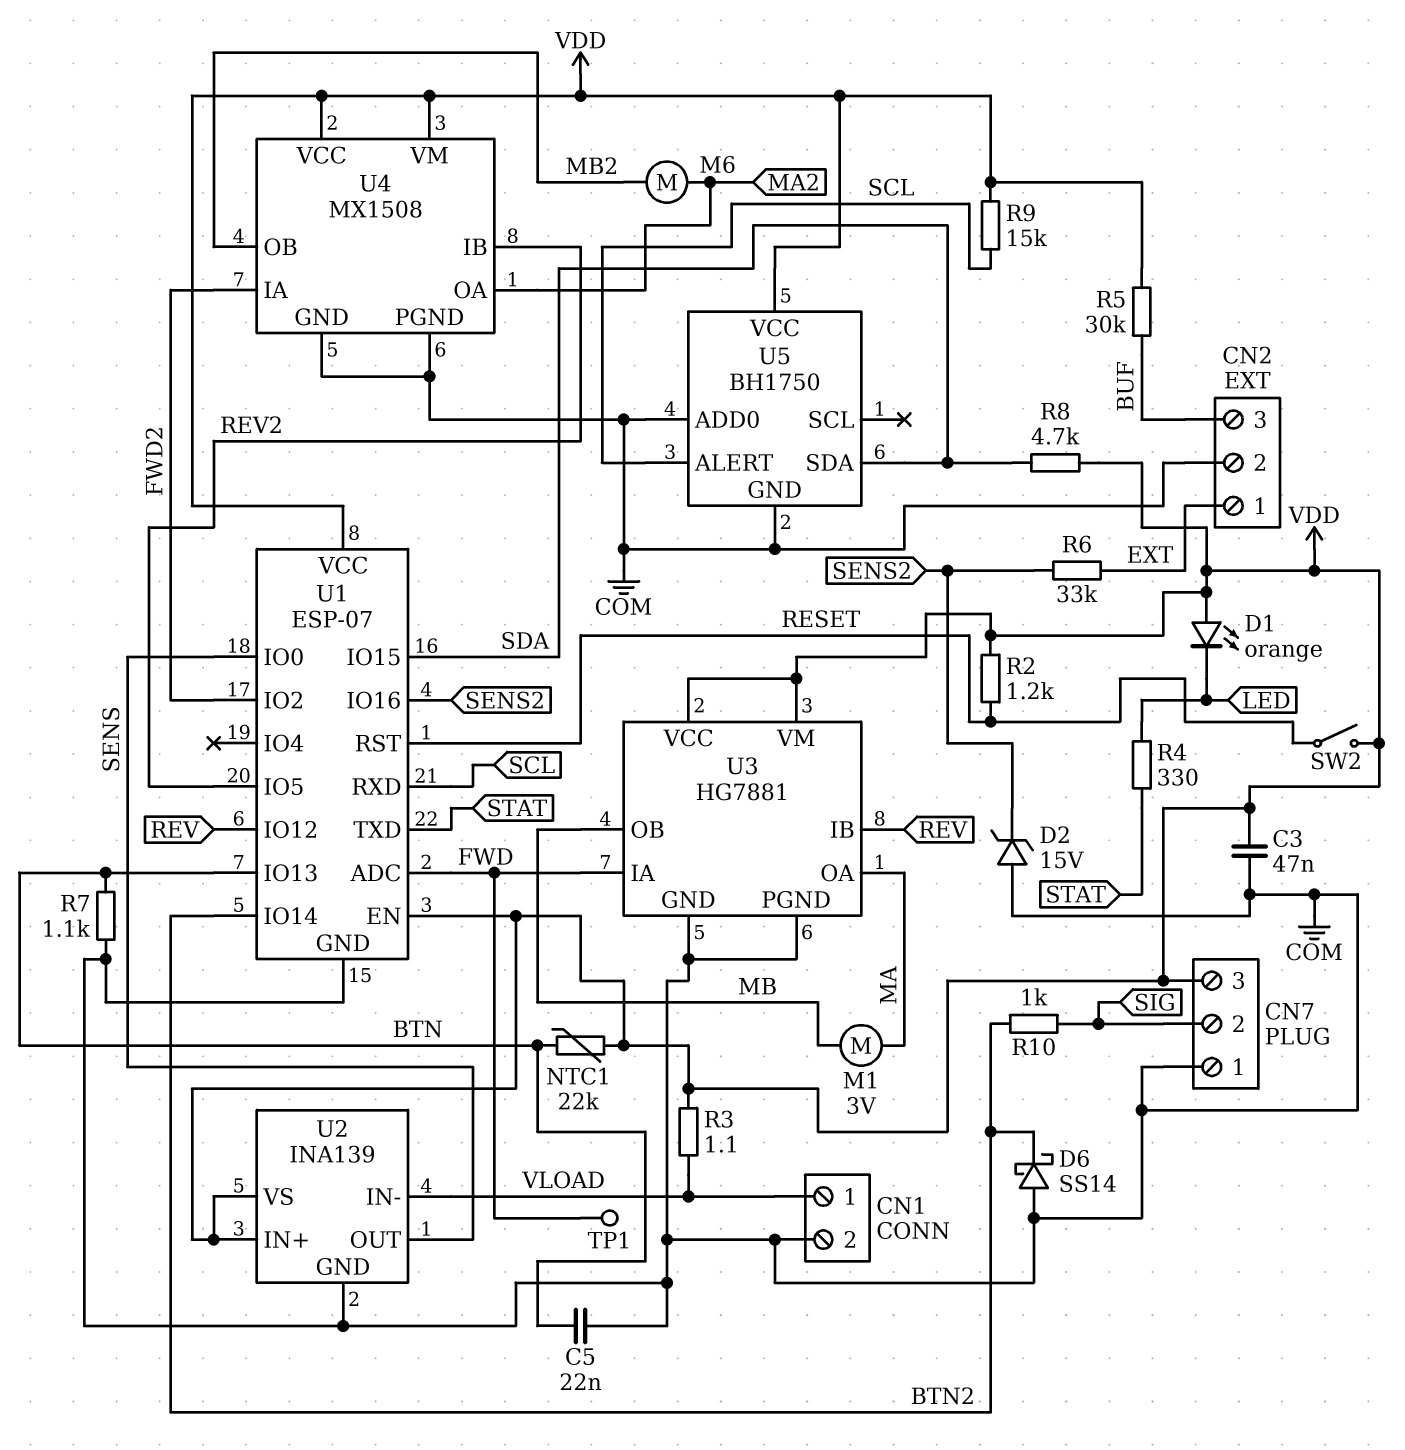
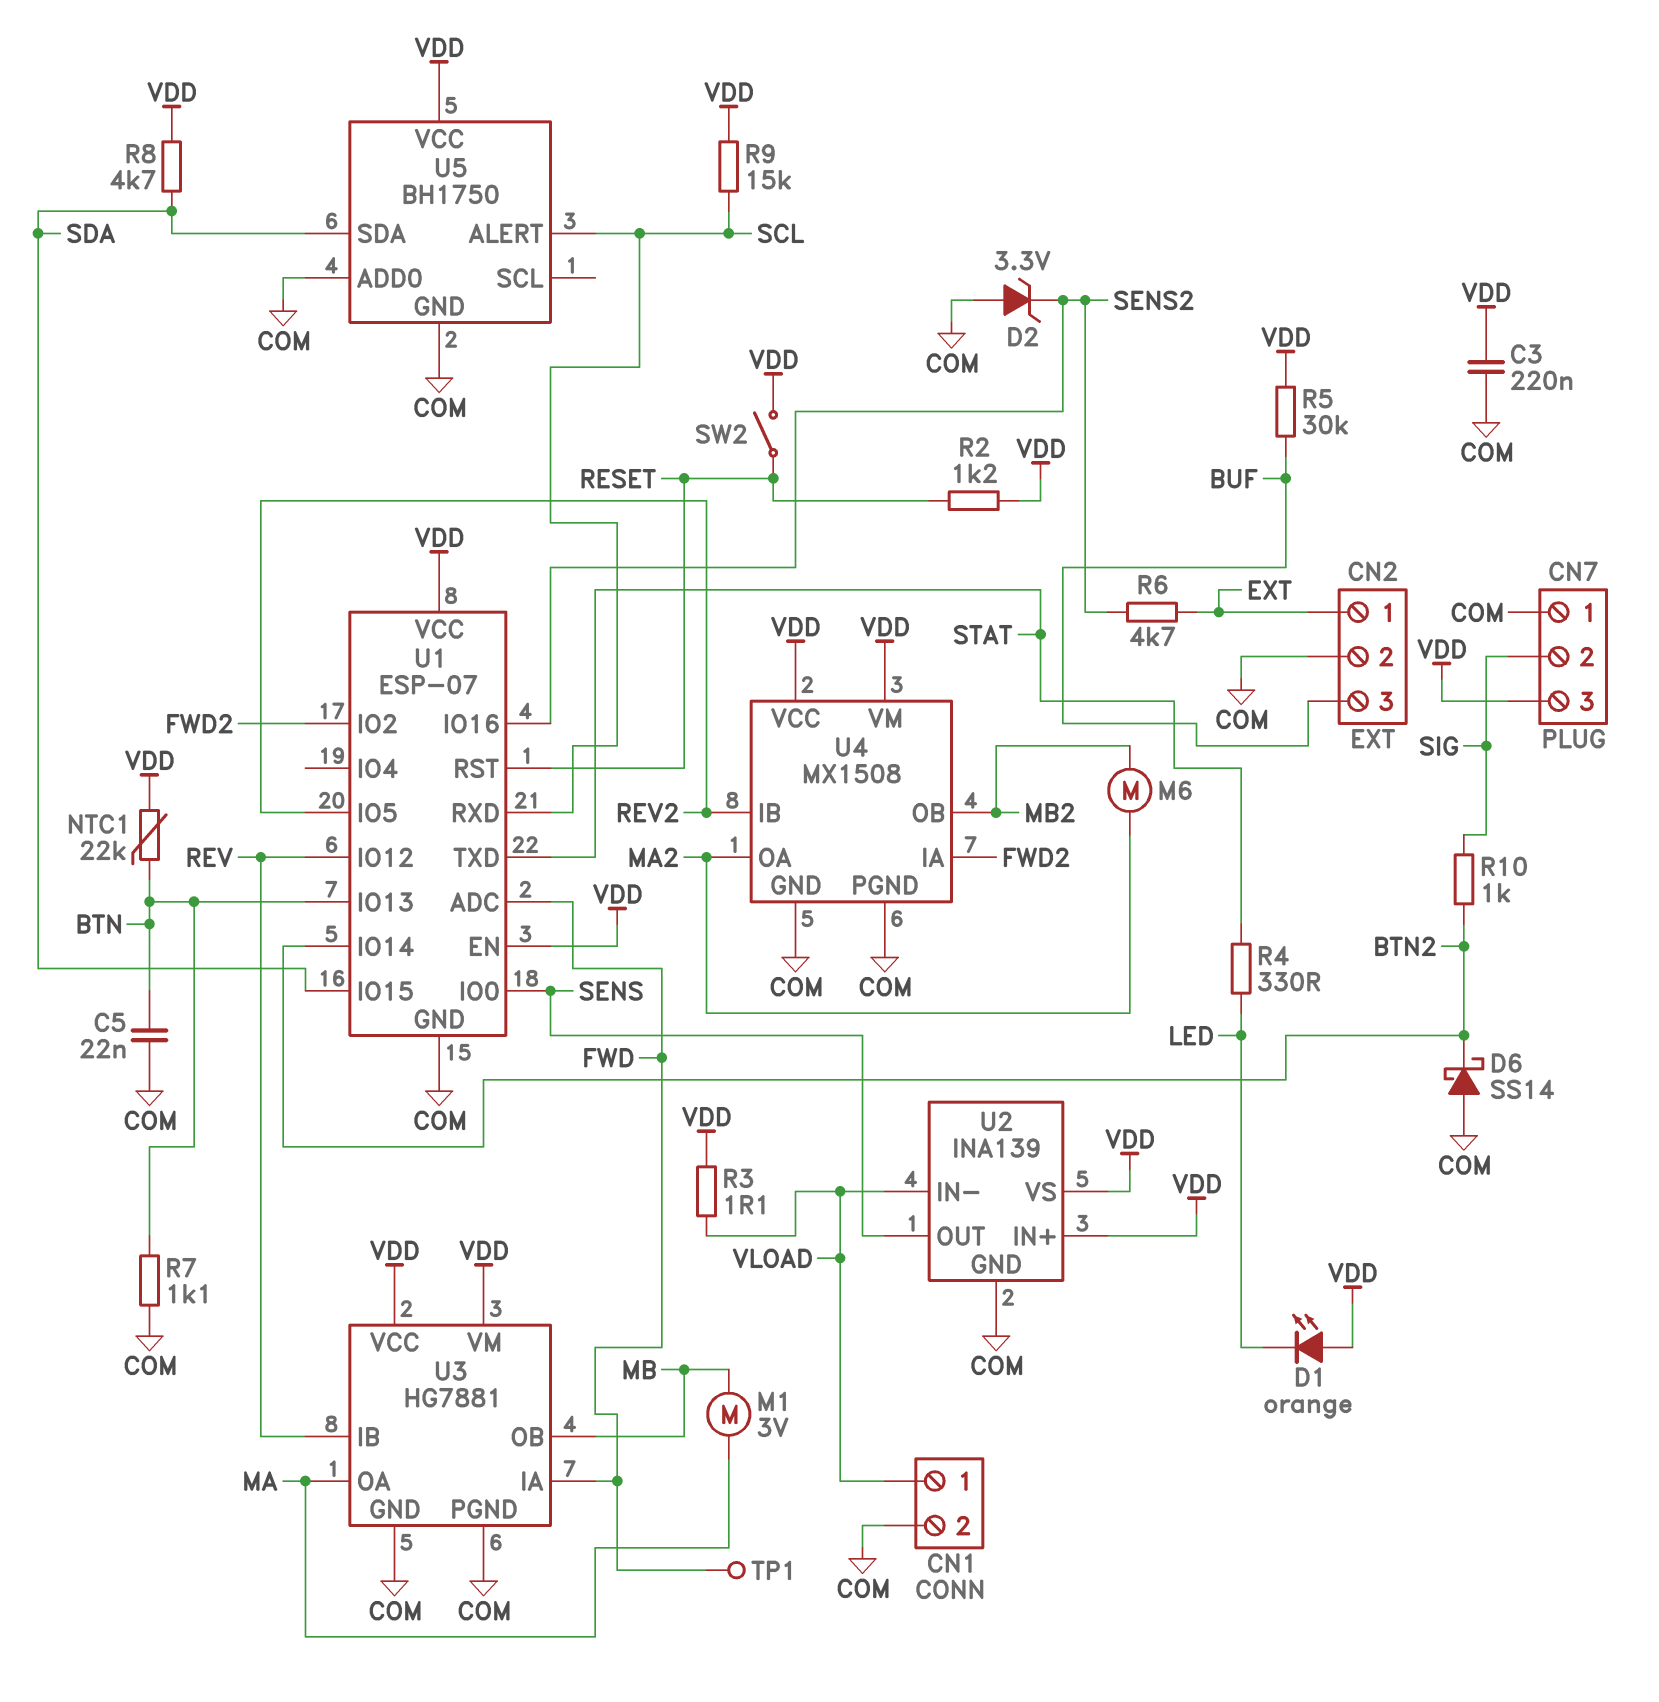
C3: 47nF (COM, VDD) -> 220nF (COM, VDD)
D2: zener 15V (A COM, K SENS2) -> zener 3.3V (A COM, K SENS2)
R6: 33k (EXT, SENS2) -> 4.7k (EXT, SENS2)

